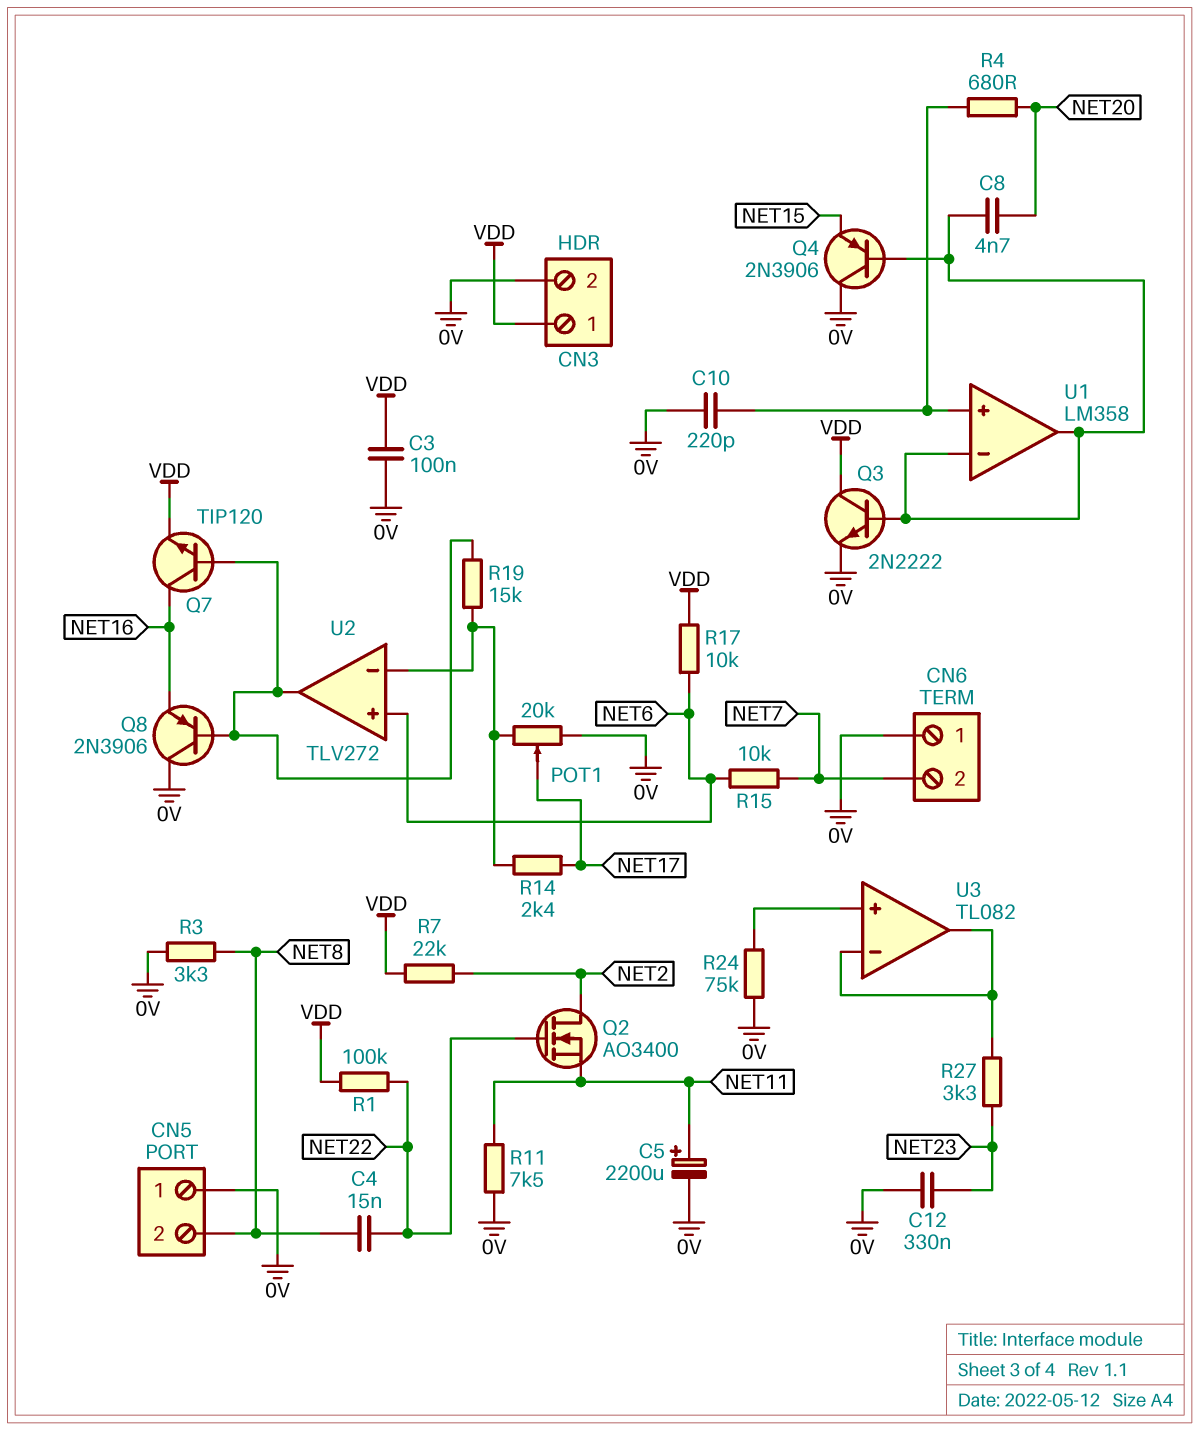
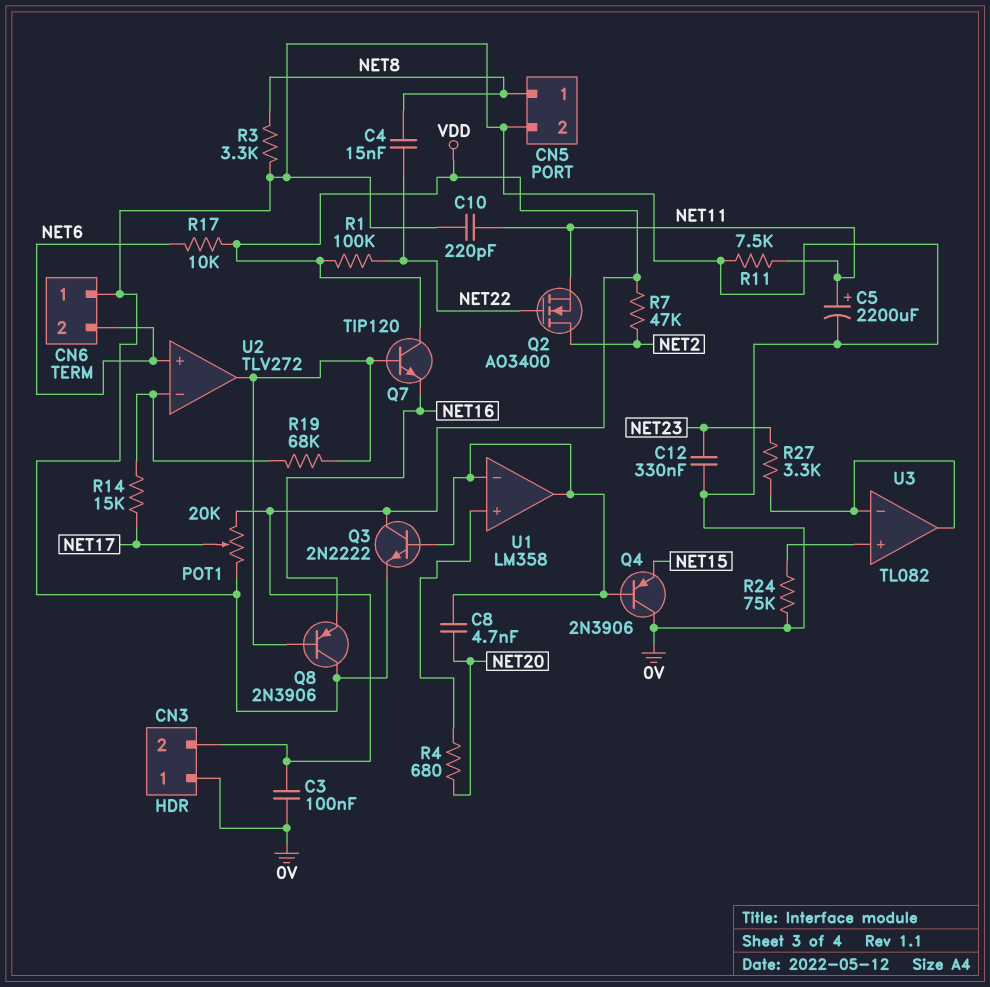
C10: 220pF (0V, U1/in+) -> 220pF (0V, NET11)
CN3 pin 1: VDD -> 0V
CN3 pin 2: 0V -> VDD
CN5 pin 1: 0V -> NET8
CN5 pin 2: NET8 -> 0V
CN6 pin 2: NET7 -> NET6
POT1: 20k (0V, U2/in-, wiper NET17) -> 20k (0V, VDD, wiper NET17)
Q7: NPN TIP120 (B U2/out, C NET16, E VDD) -> NPN TIP120 (B U2/out, C VDD, E NET16)
R7: 22k (NET2, VDD) -> 47k (NET2, VDD)
R14: 2.4k (NET17, U2/in-) -> 15k (NET17, U2/in-)
R15: 10k (NET6, NET7) -> none
R19: 15k (U2/in-, U2/out) -> 68k (U2/in-, U2/out)

